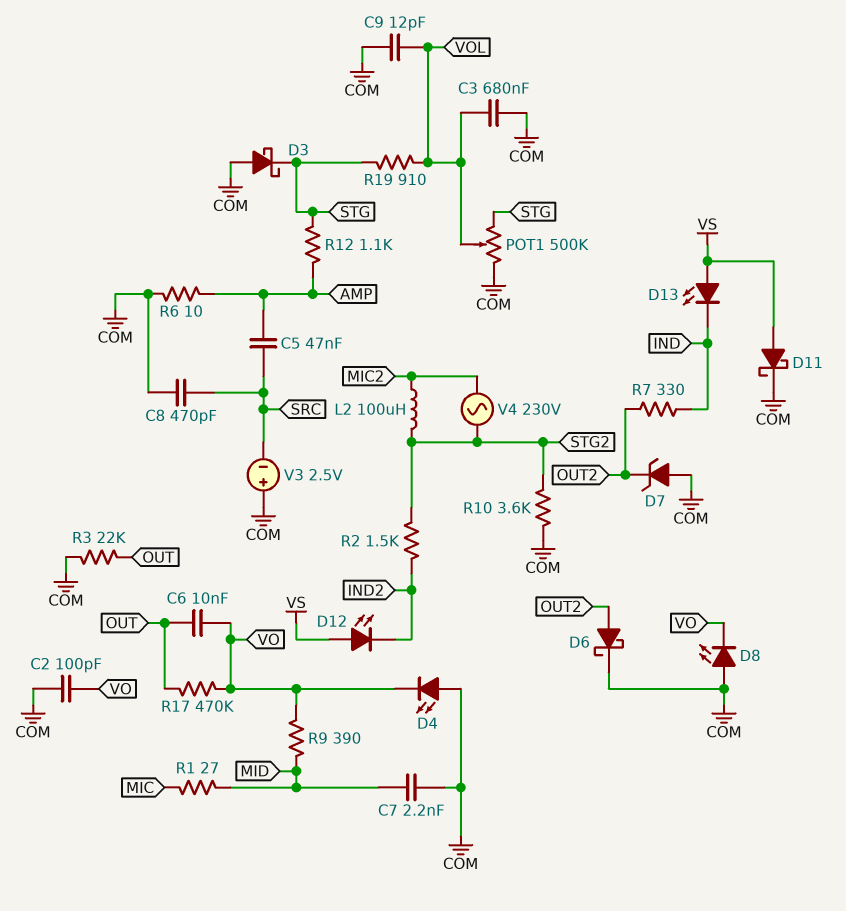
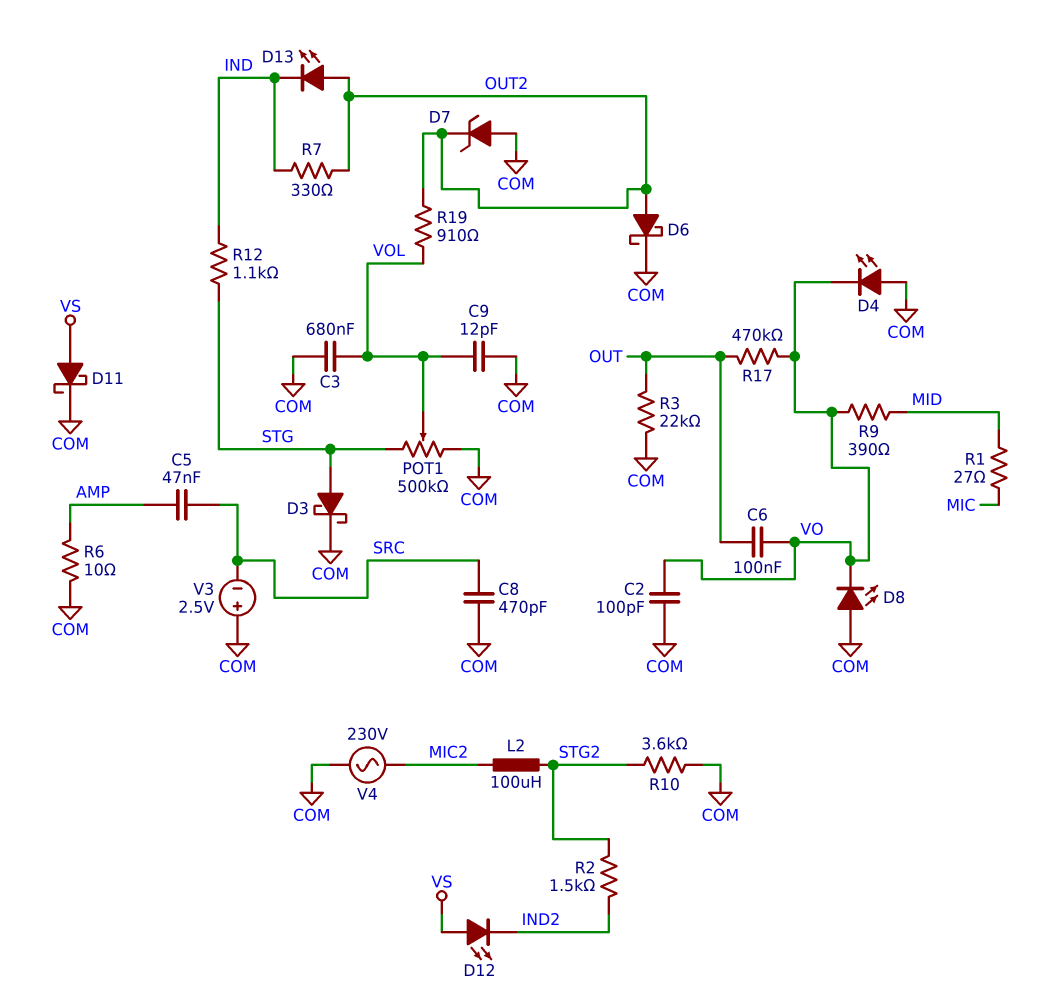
C6: 10nF (OUT, VO) -> 100nF (OUT, VO)
C7: 2.2nF (COM, MID) -> none
D3: schottky (A COM, K STG) -> schottky (A STG, K COM)
D13: LED (A VS, K IND) -> LED (A OUT2, K IND)
R12: 1.1k (AMP, STG) -> 1.1k (IND, STG)
R19: 910 (STG, VOL) -> 910 (OUT2, VOL)
V4: AC 230V (MIC2, STG2) -> AC 230V (COM, MIC2)

